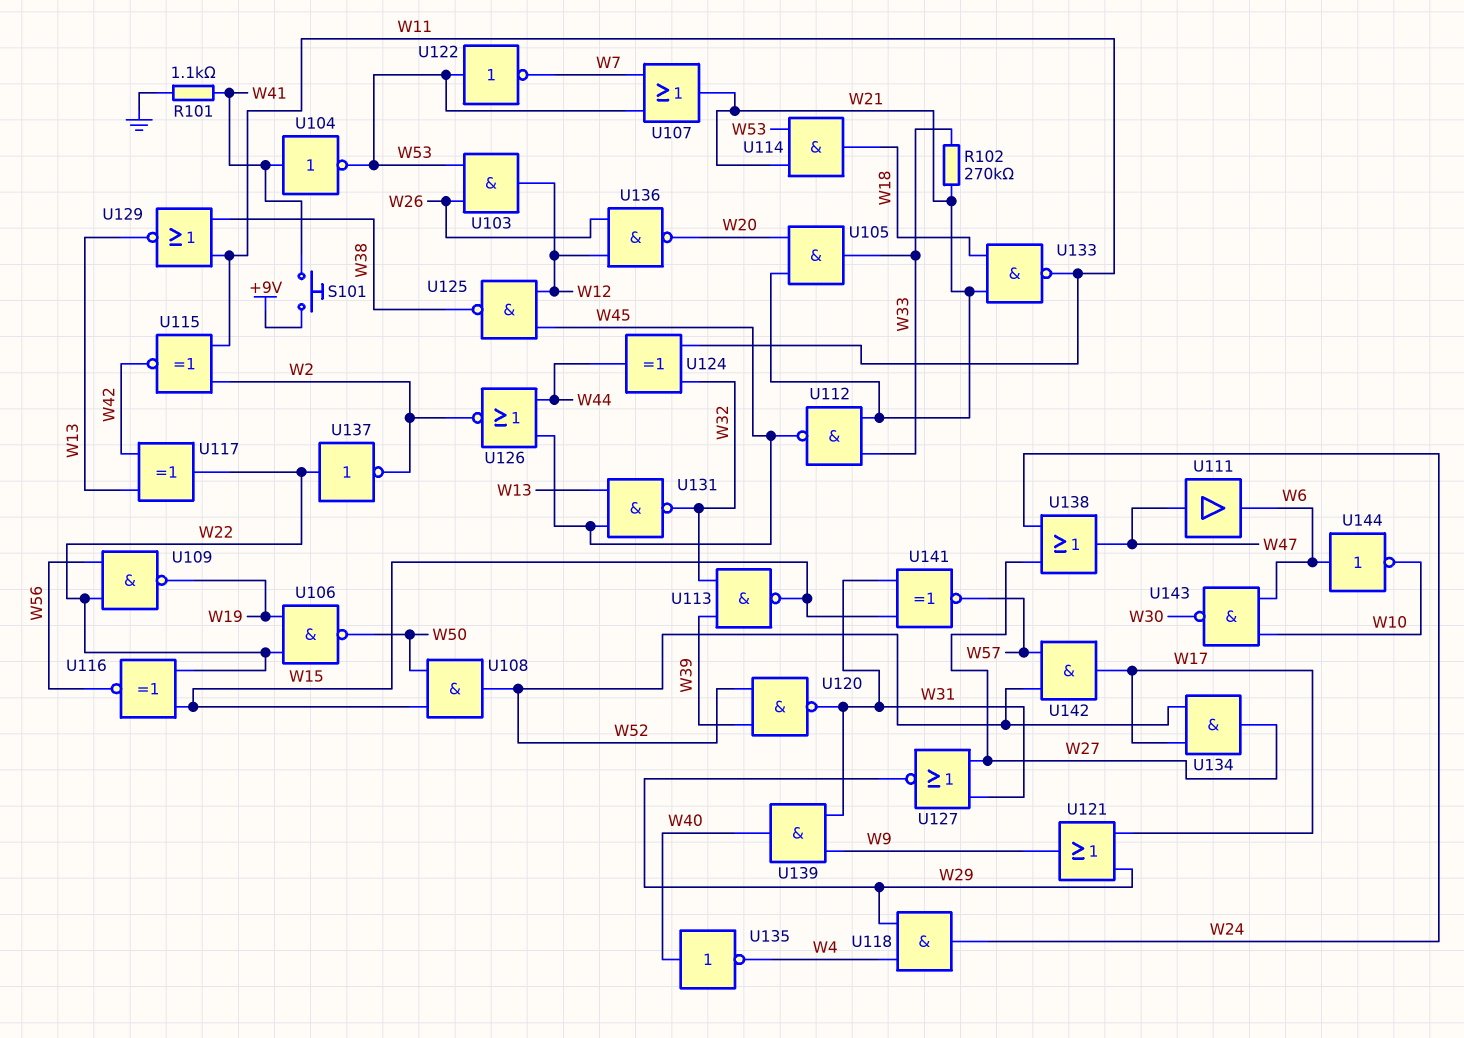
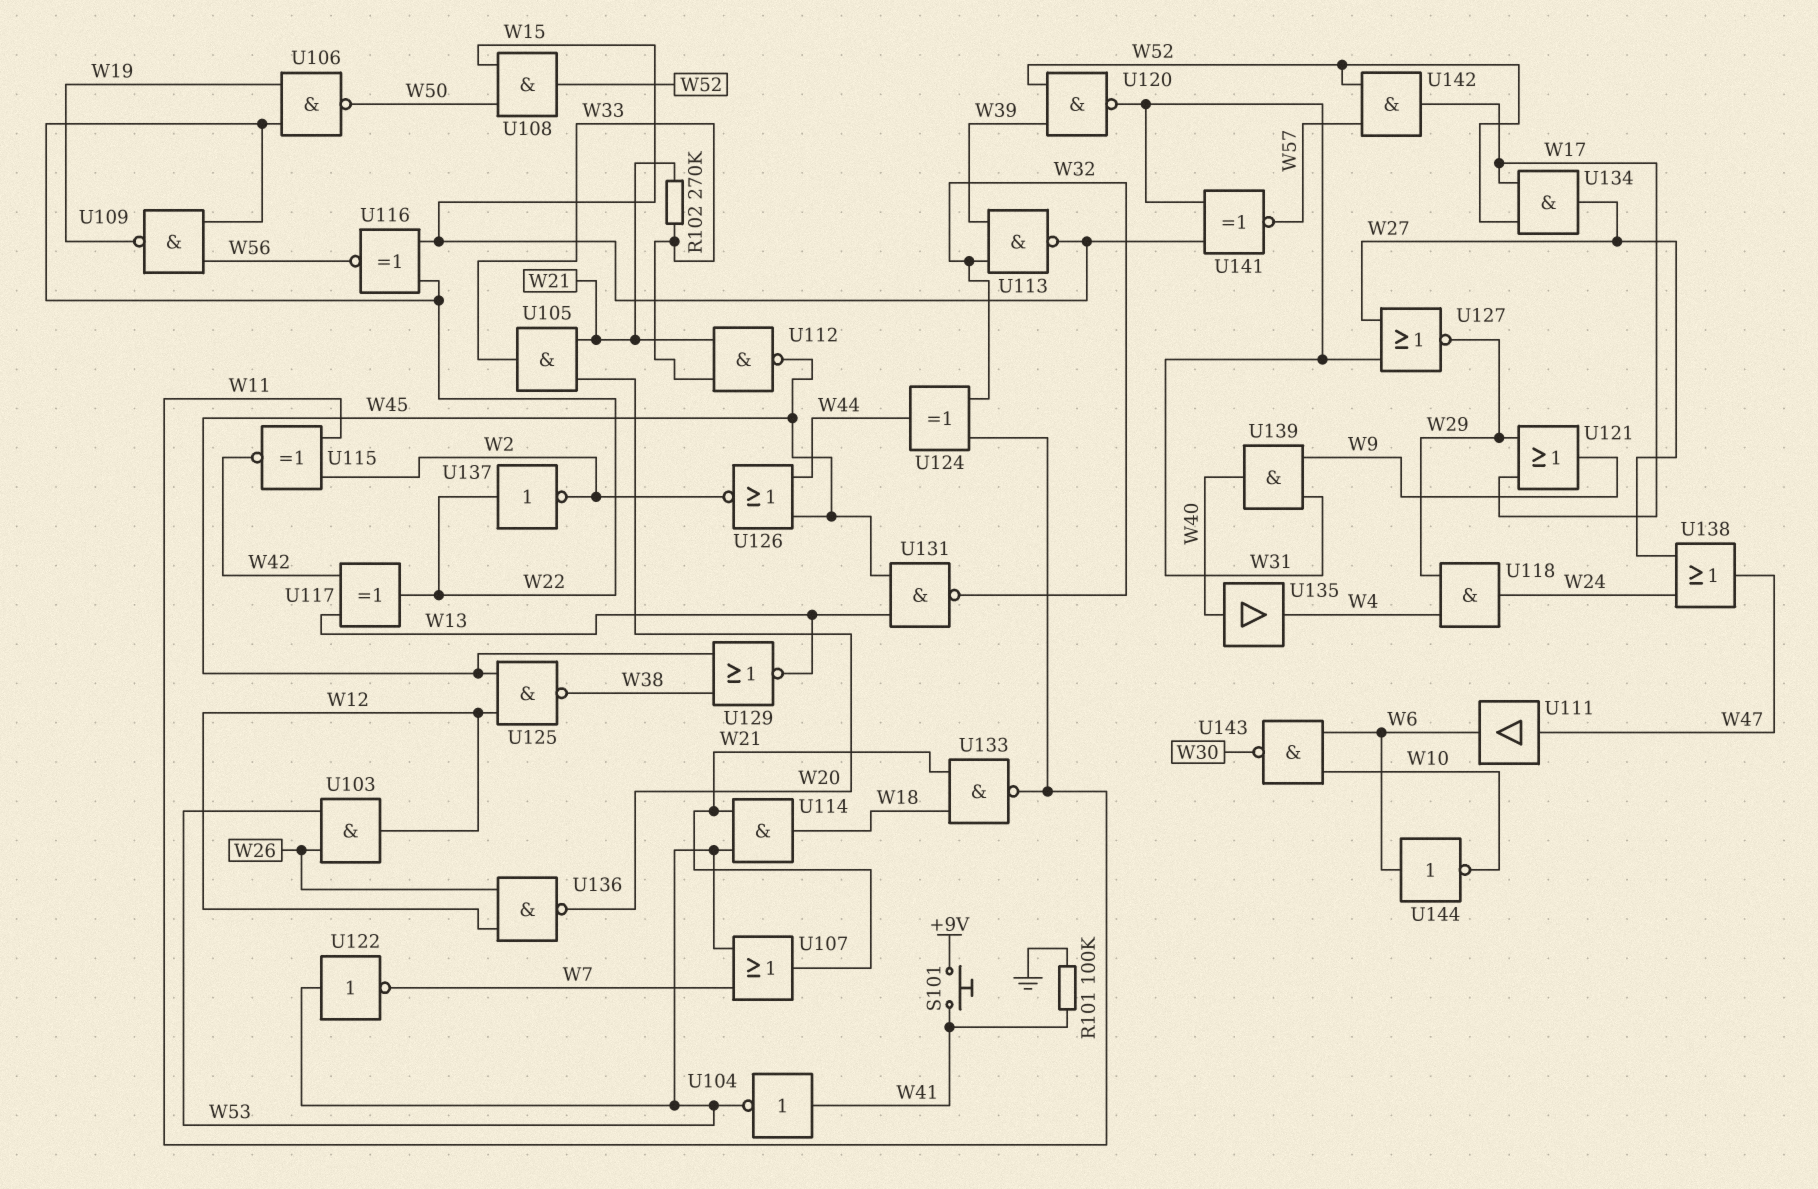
R101: 1.1k (GND, W41) -> 100k (GND, W41)
U129: NOR (in W11, in W38, out W13) -> NOR (in W38, in W45, out W13)
U135: NOT (in W40, out W4) -> buffer (in W40, out W4)

